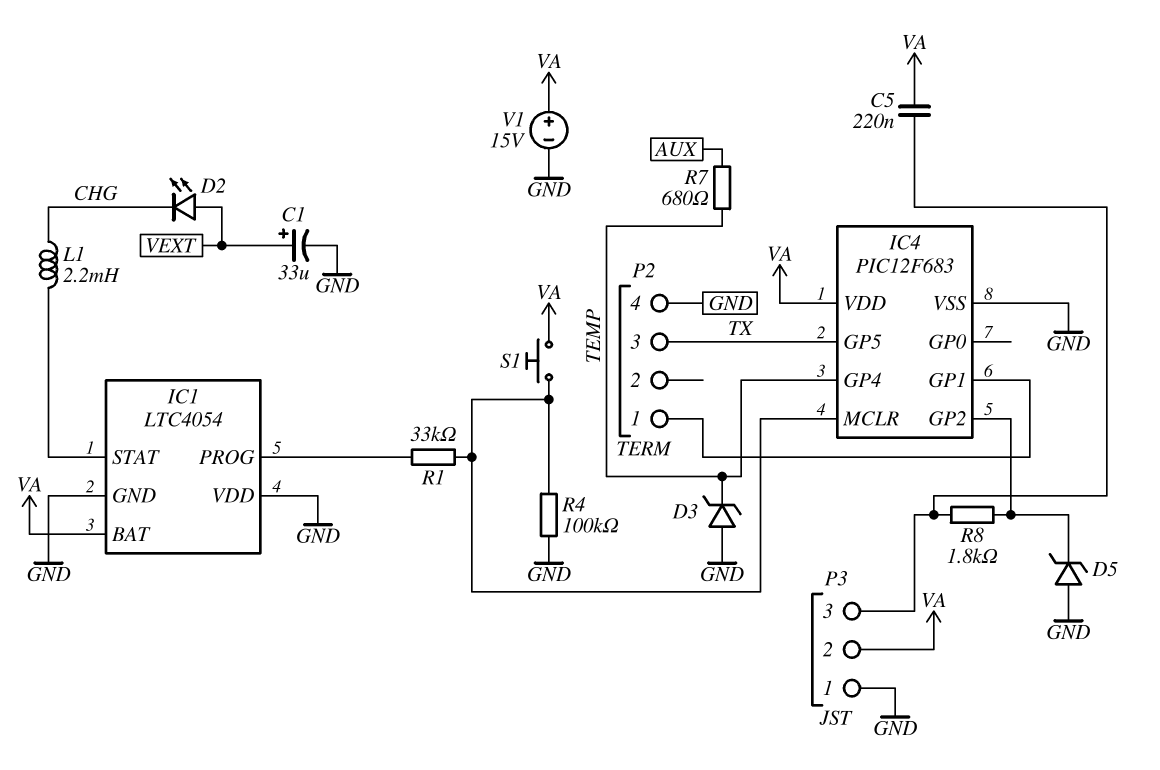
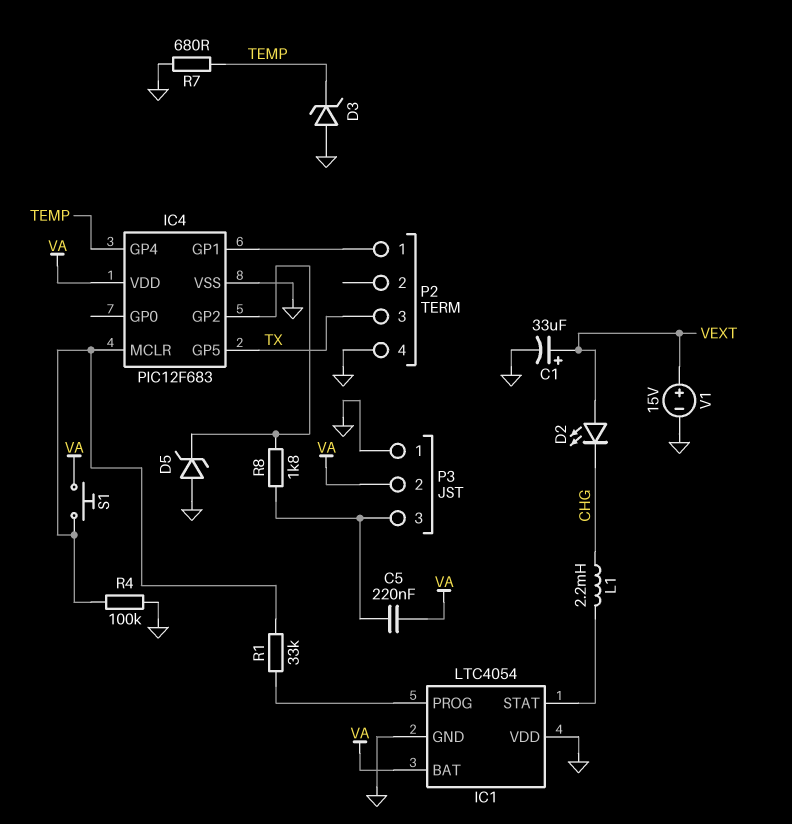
R7: 680 (AUX, TEMP) -> 680 (GND, TEMP)
V1: 15V (plus VA, minus GND) -> 15V (plus VEXT, minus GND)

